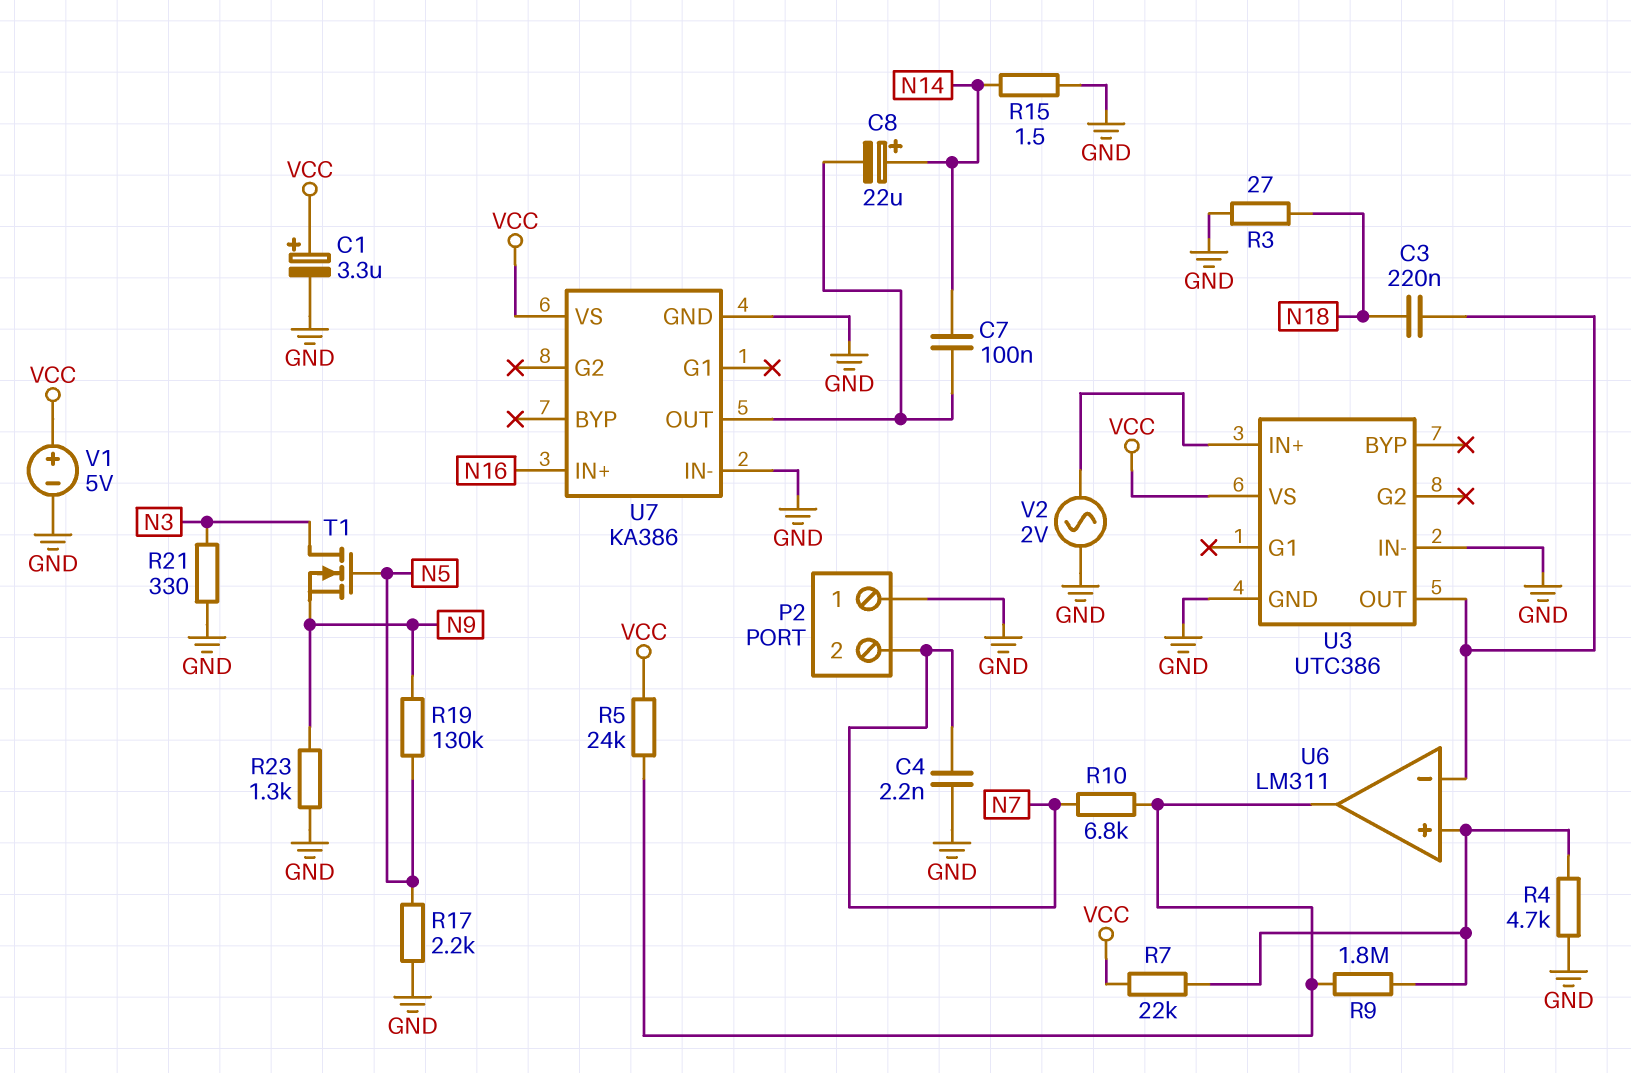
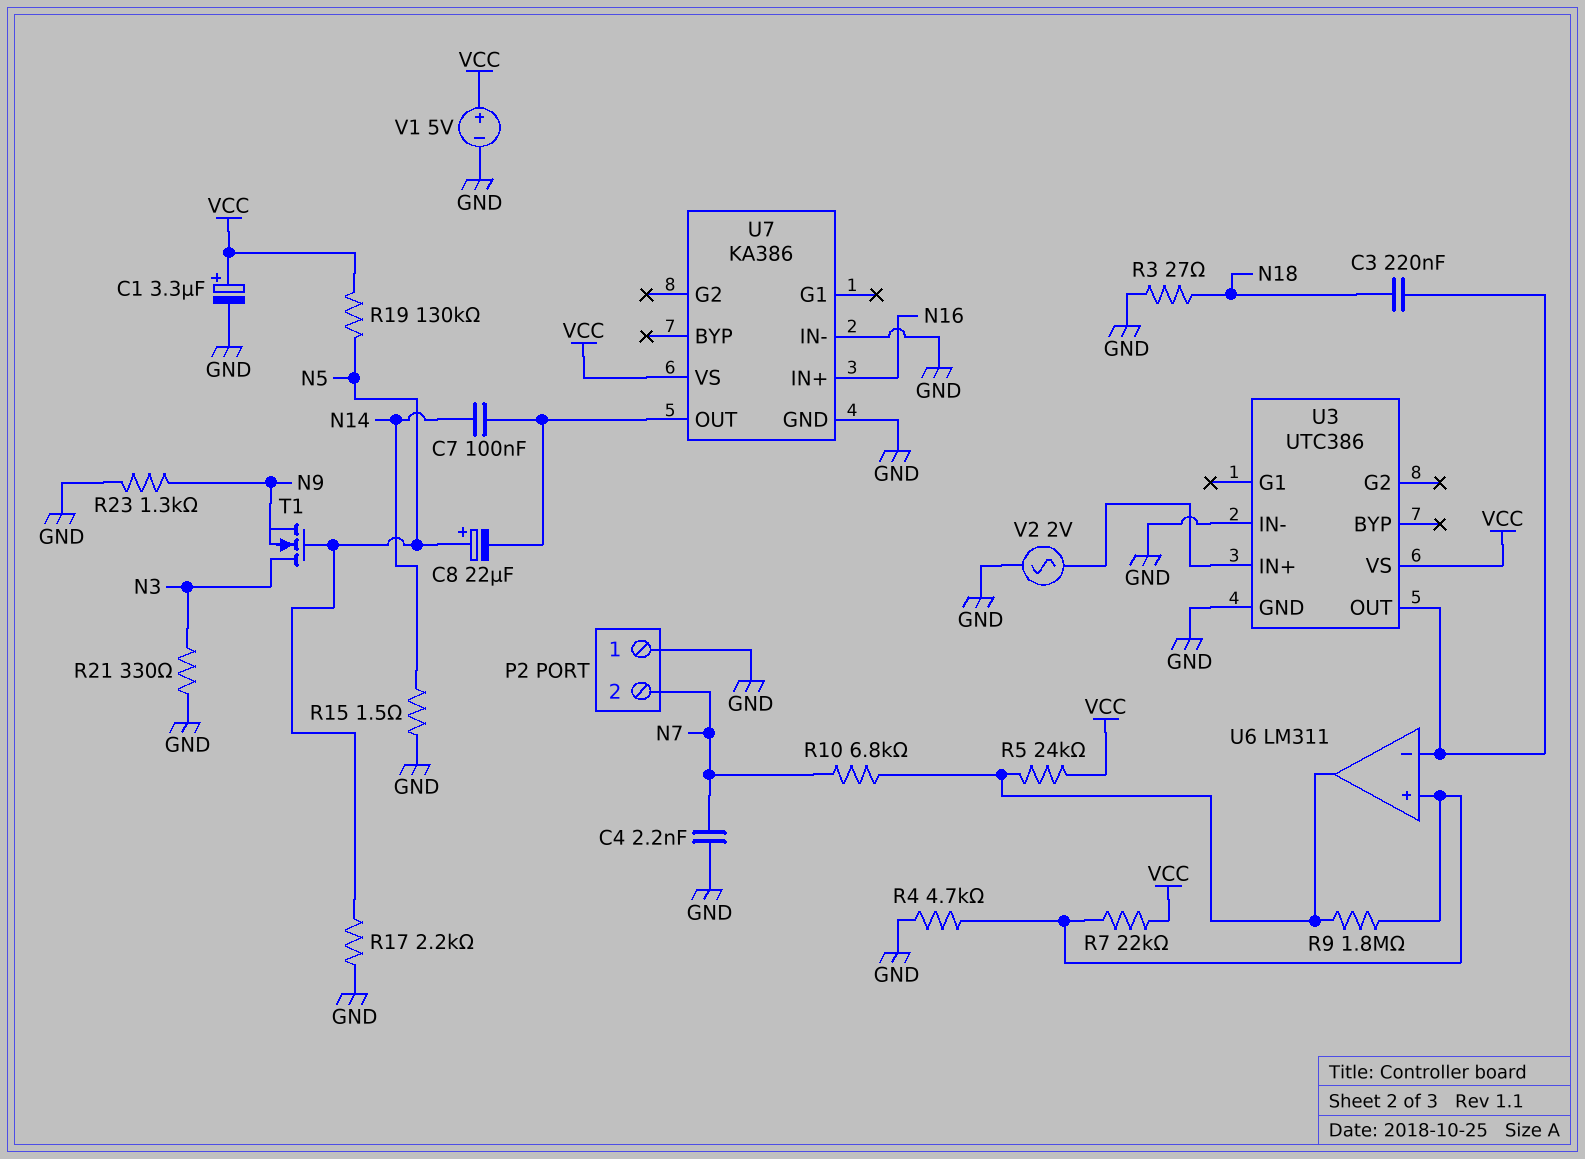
C8: 22uF (plus N14, minus U7/OUT) -> 22uF (plus N5, minus U7/OUT)
R19: 130k (N5, N9) -> 130k (N5, VCC)

